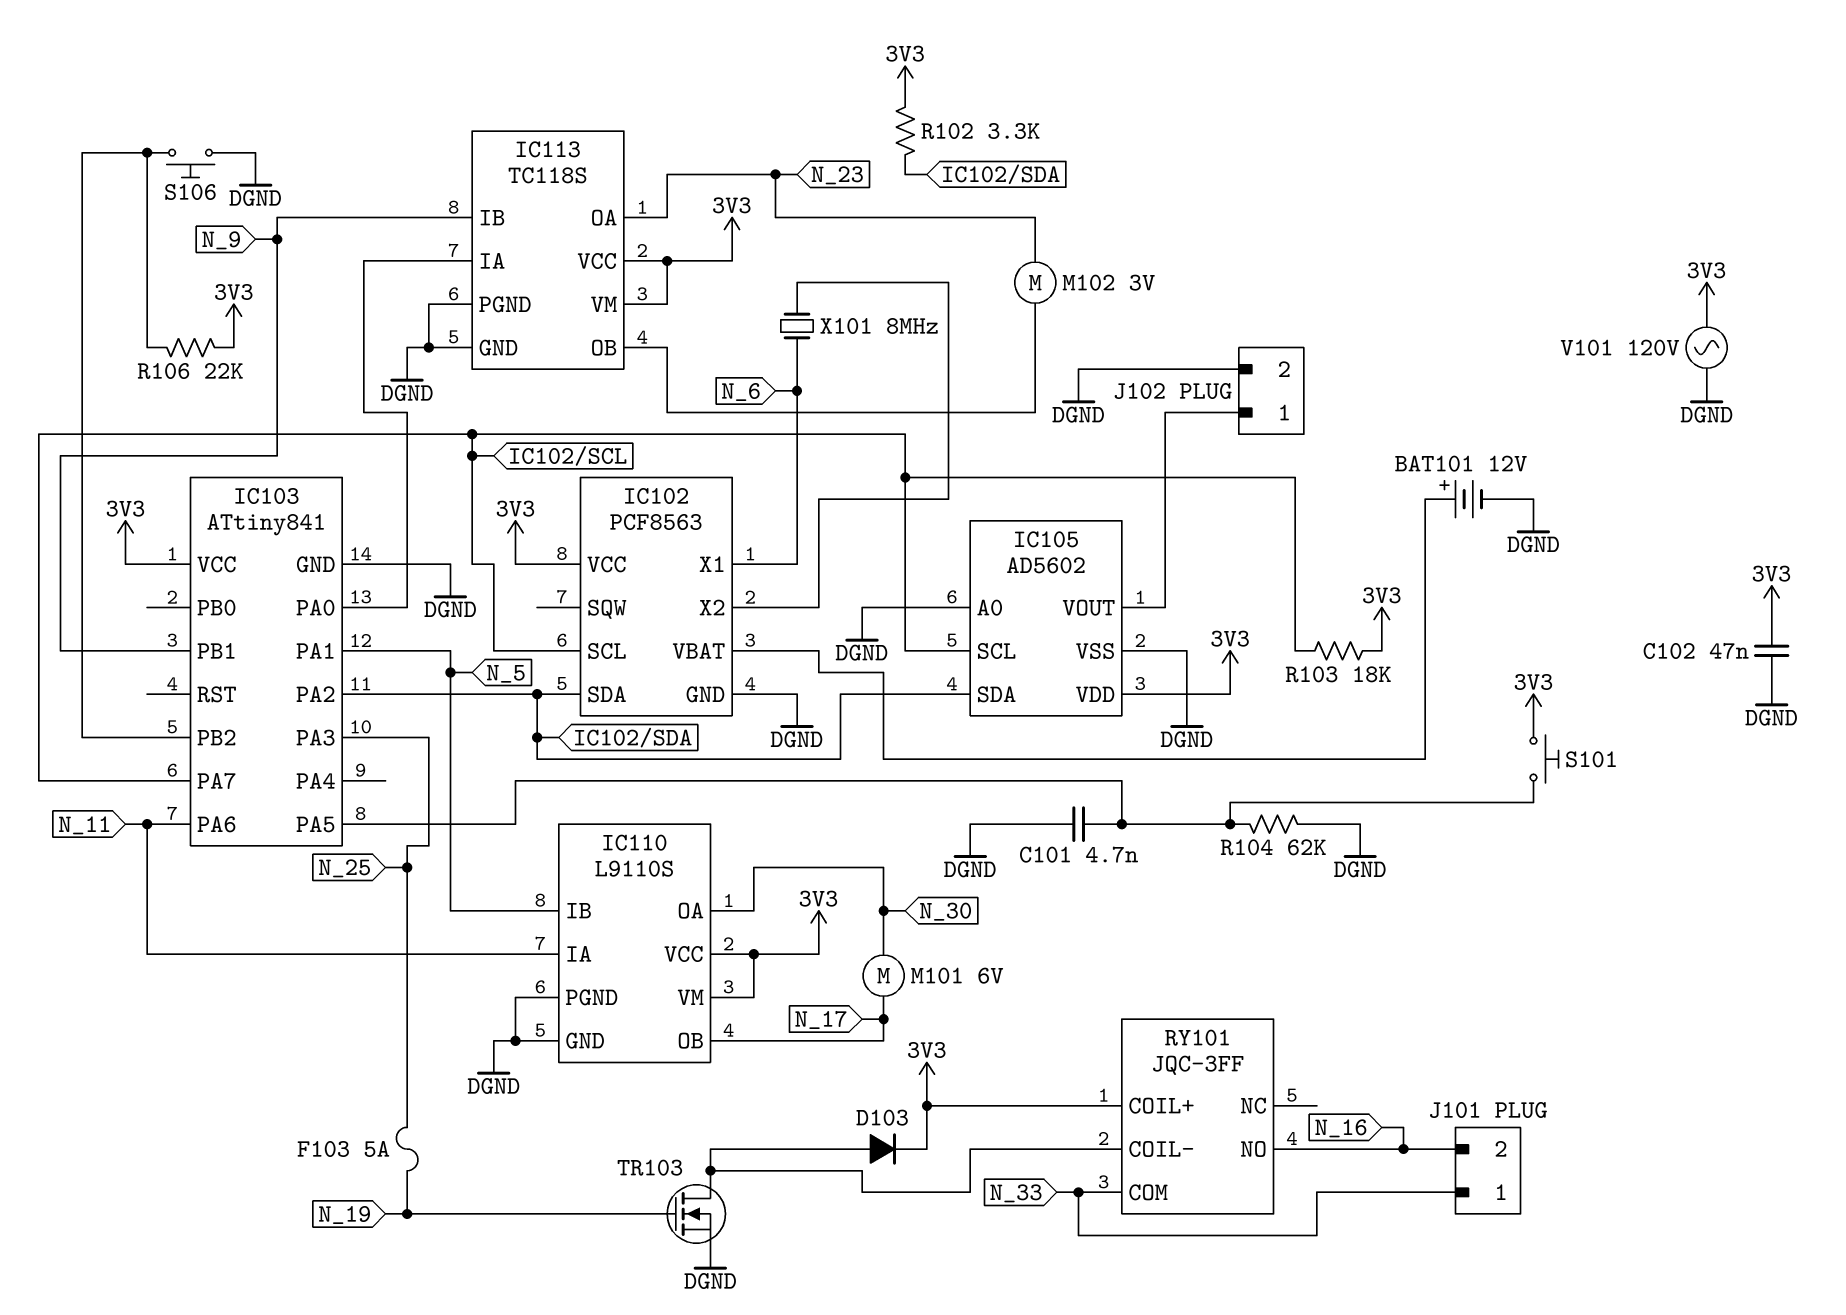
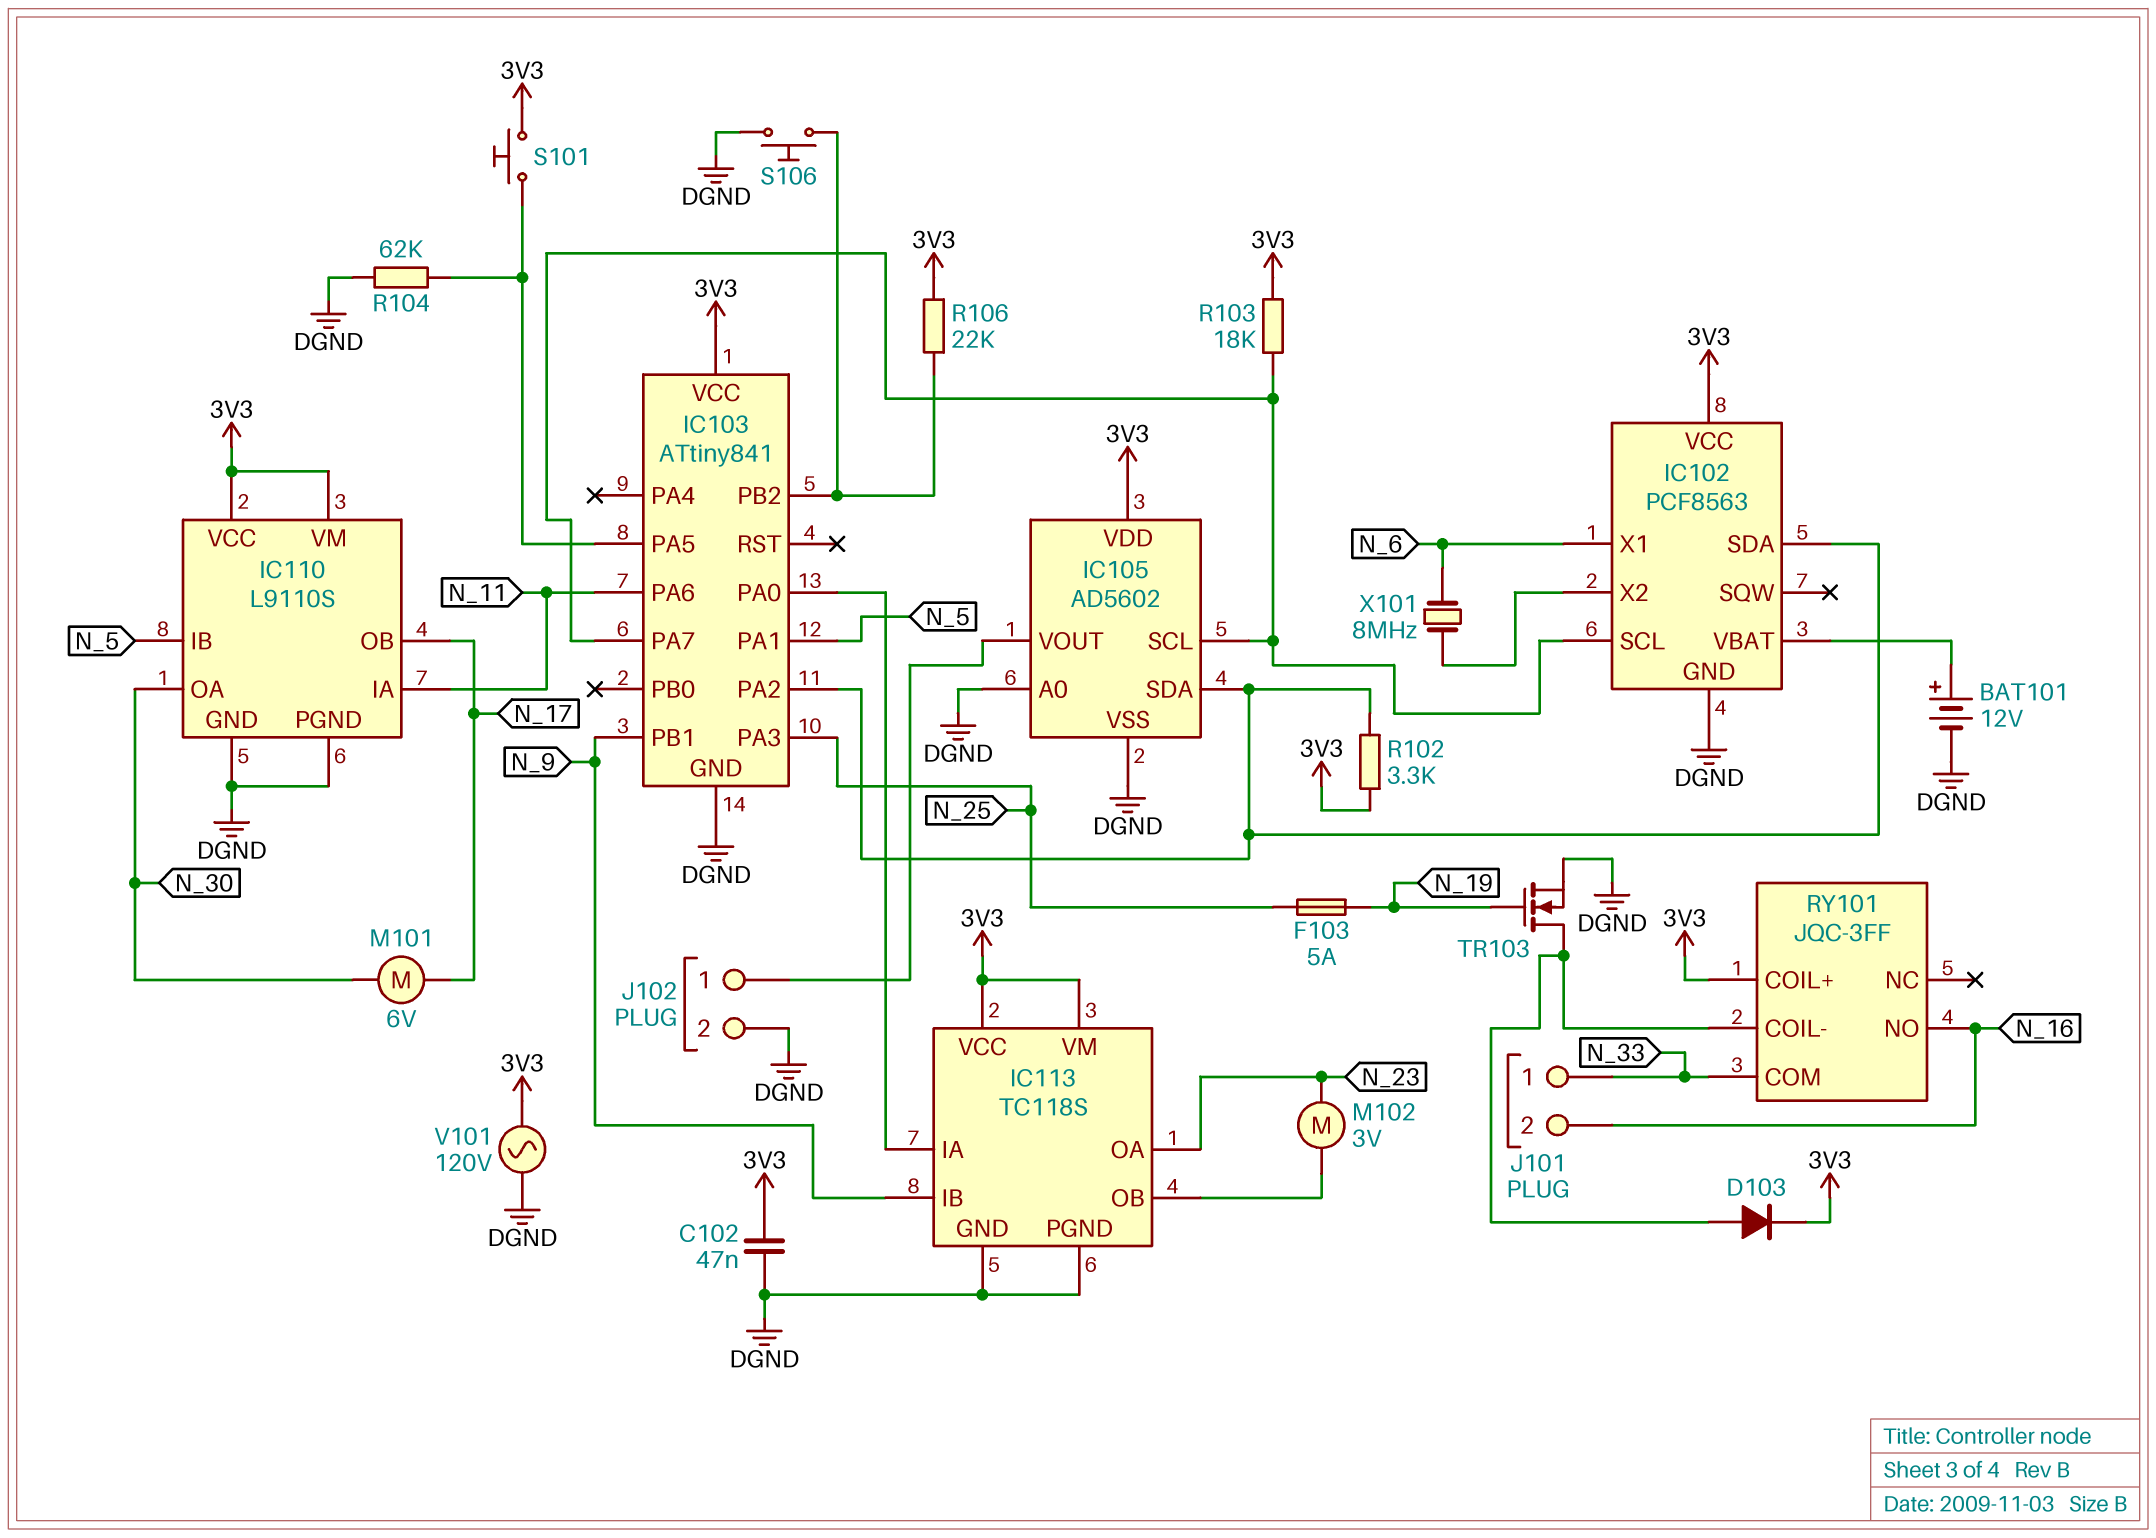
C101: 4.7nF (DGND, IC103/PA5) -> none

